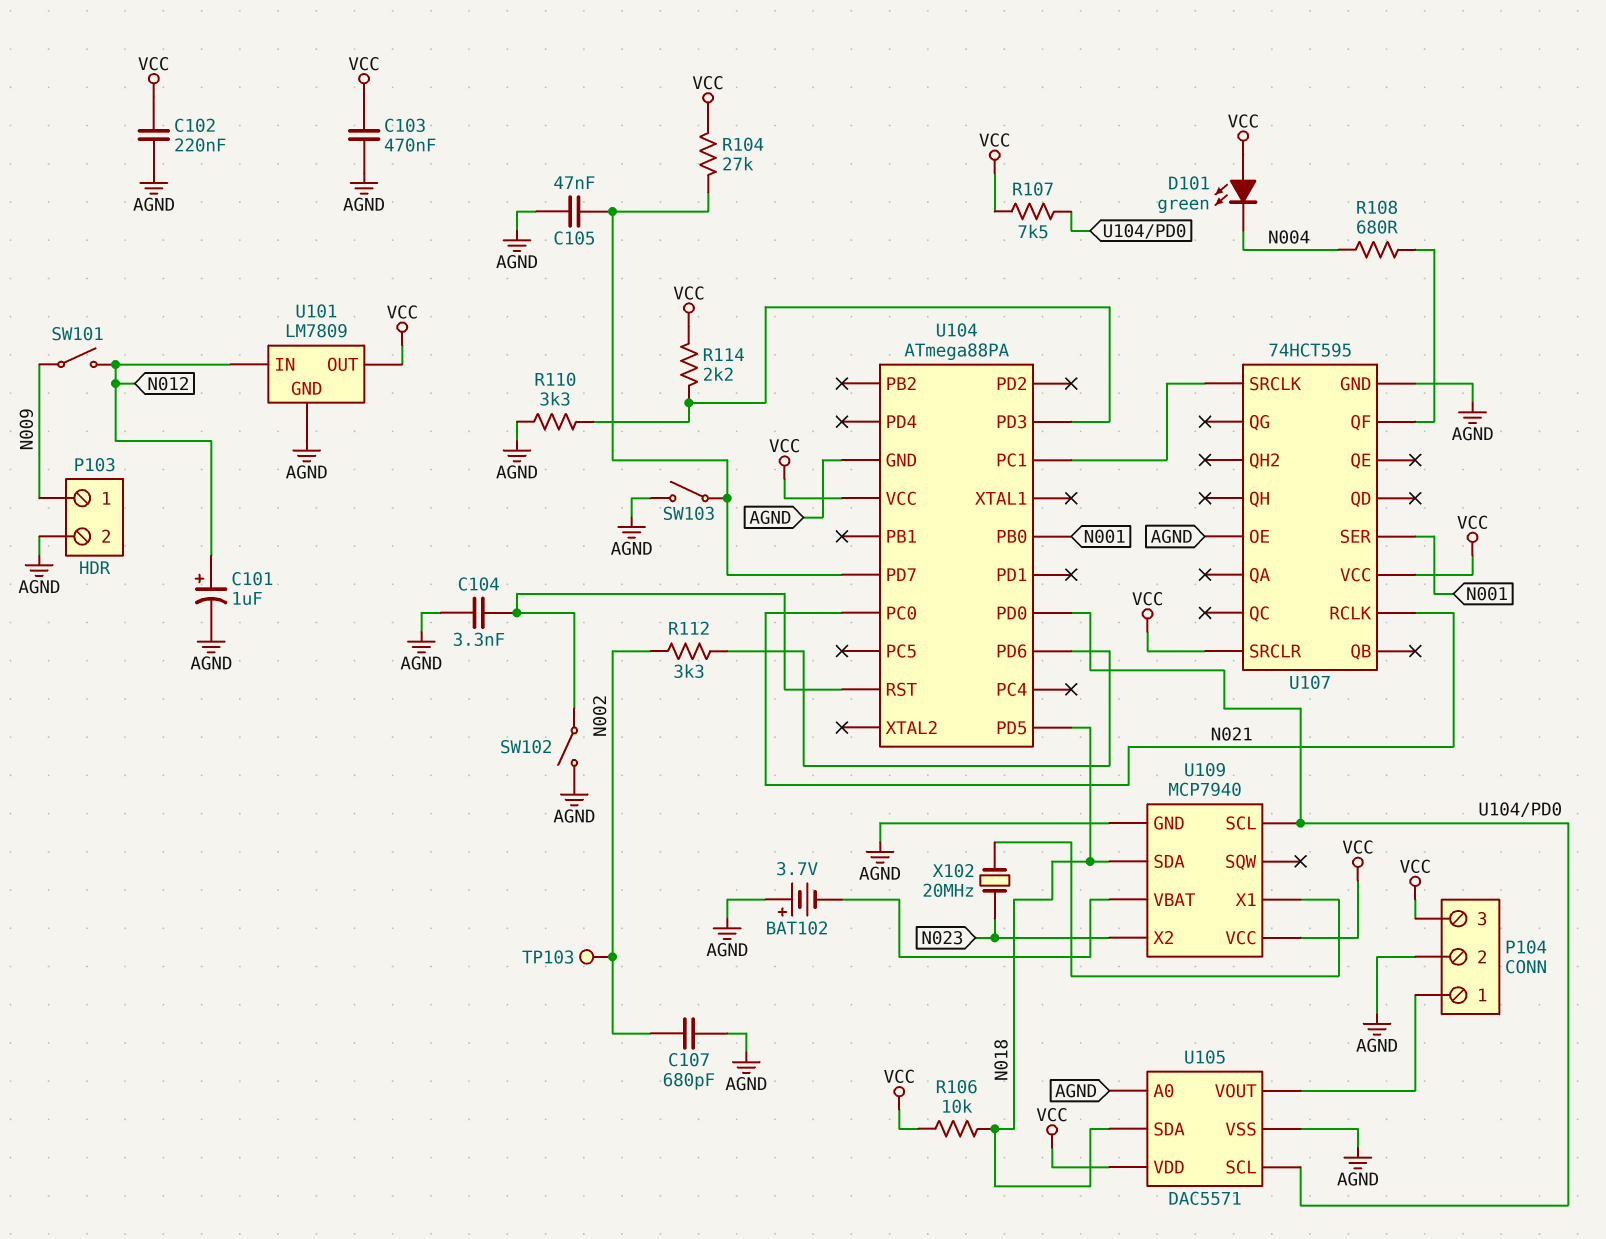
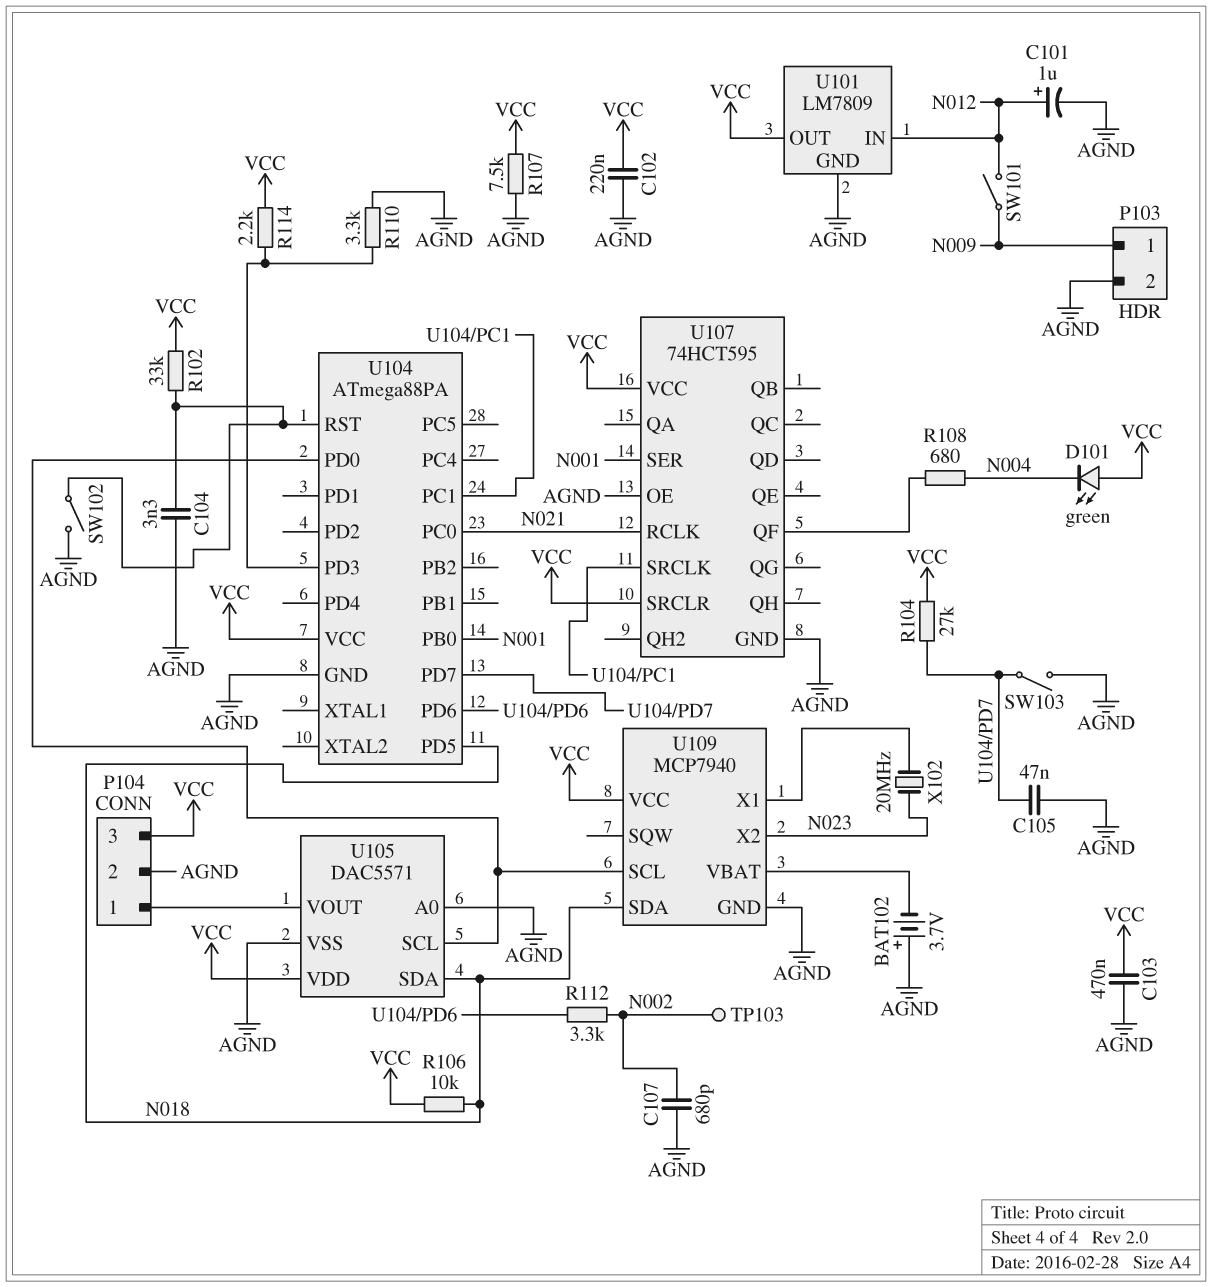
R102: none -> 33k (U104/RST, VCC)
R107: 7.5k (U104/PD0, VCC) -> 7.5k (AGND, VCC)

